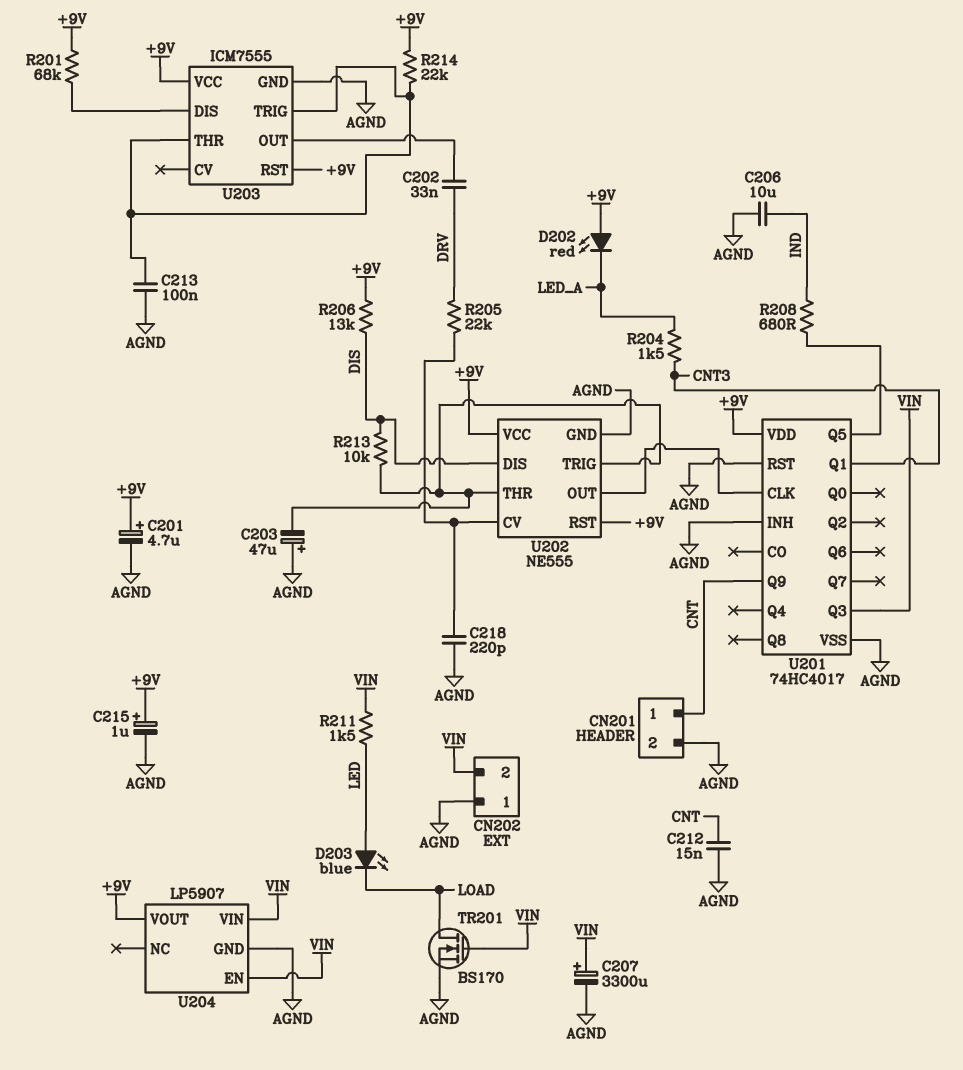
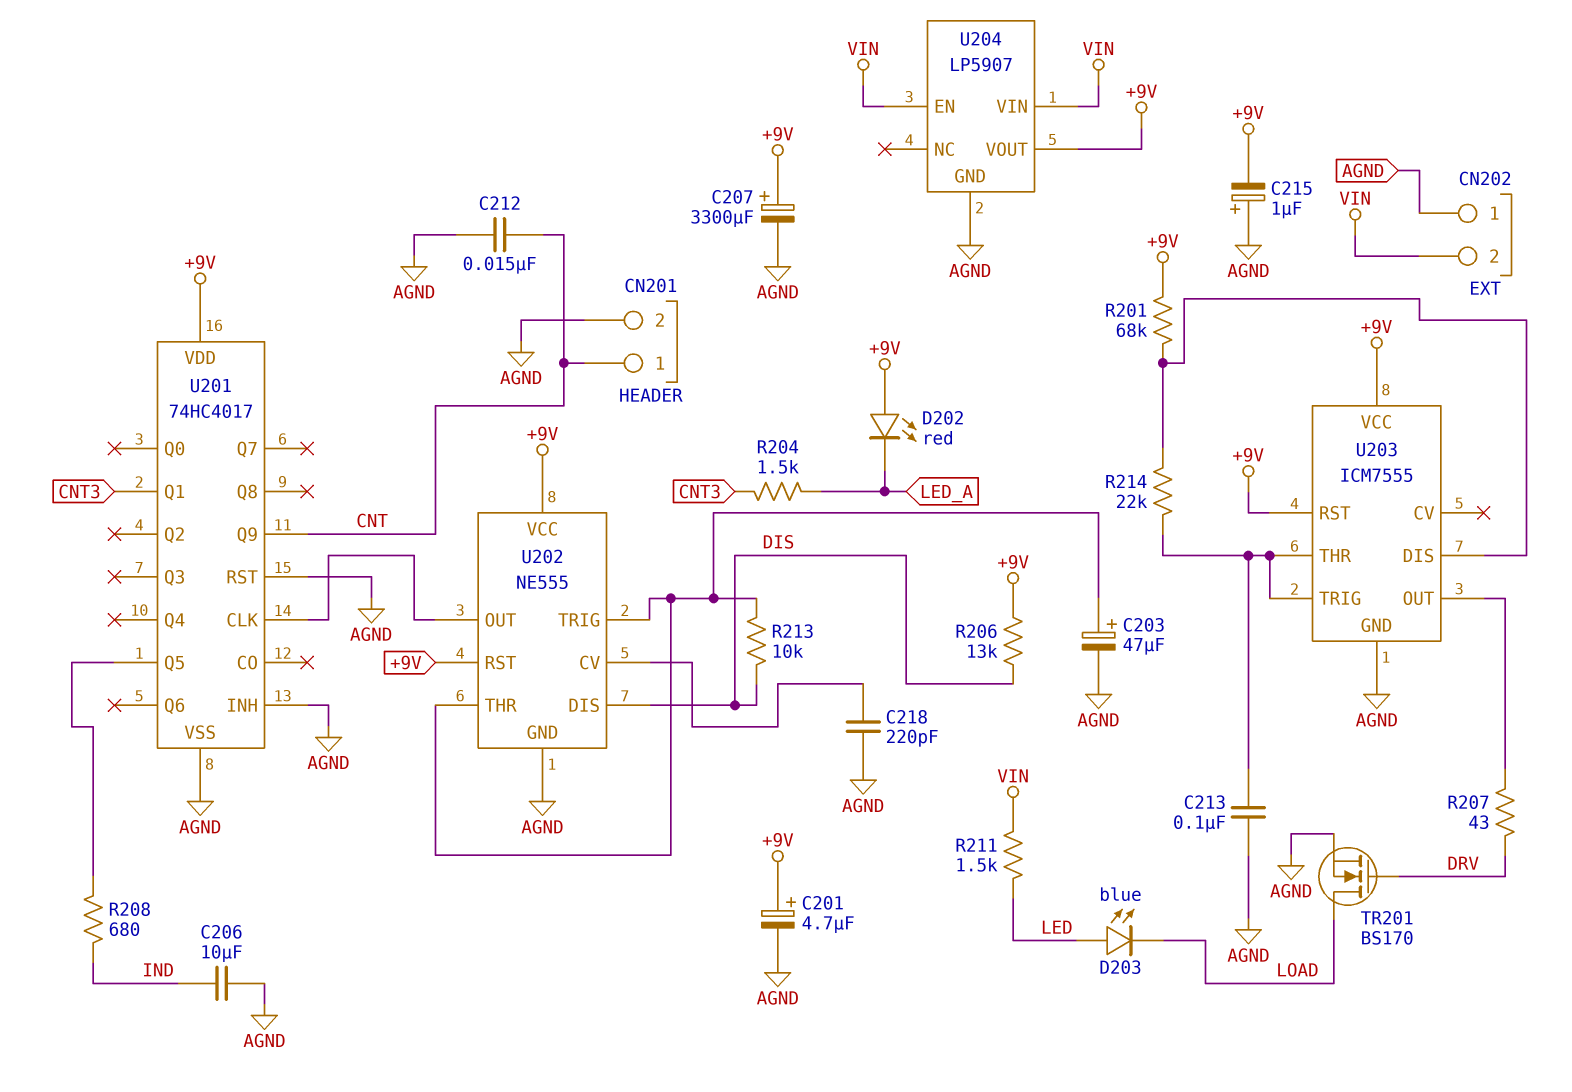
C202: 33nF (DRV, U203/OUT) -> none
C203: 47uF (plus AGND, minus U202/THR) -> 47uF (plus U202/THR, minus AGND)
C207: 3300uF (plus VIN, minus AGND) -> 3300uF (plus +9V, minus AGND)
C215: 1uF (plus +9V, minus AGND) -> 1uF (plus AGND, minus +9V)
R205: 22k (DRV, U202/CV) -> none
R207: none -> 43 (DRV, U203/OUT)
R214: 22k (+9V, U203/THR) -> 22k (U203/DIS, U203/THR)
TR201: NMOS BS170 (G VIN, D LOAD, S AGND) -> NMOS BS170 (G DRV, D LOAD, S AGND)
U201 pin Q3: VIN -> none

